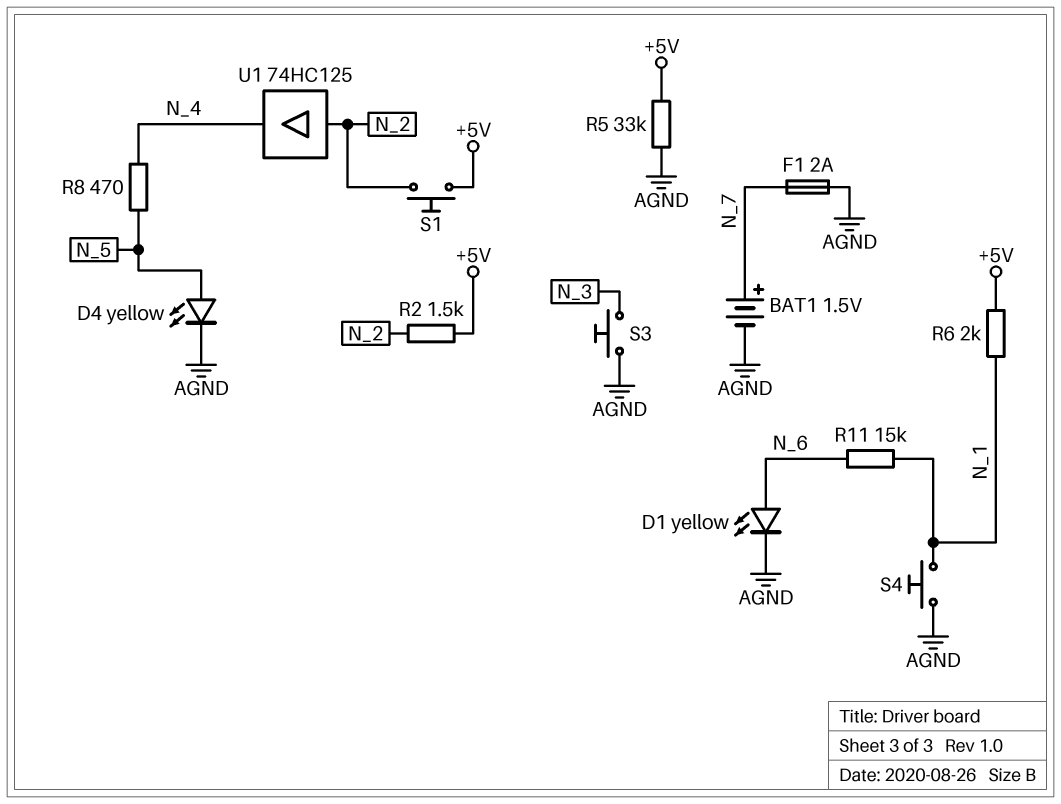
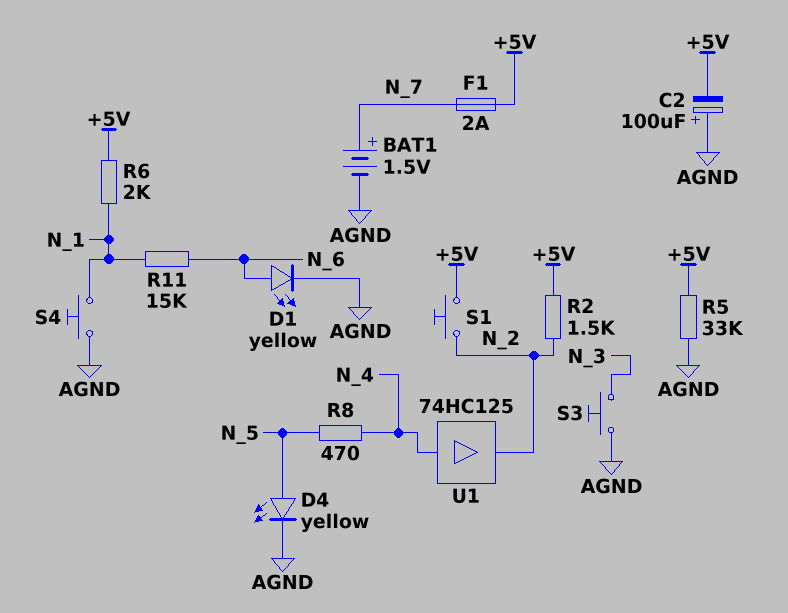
C2: none -> 100uF (plus AGND, minus +5V)
F1: 2A (AGND, N_7) -> 2A (+5V, N_7)
U1: buffer 74HC125 (in N_2, out N_4) -> buffer 74HC125 (in N_4, out N_2)

